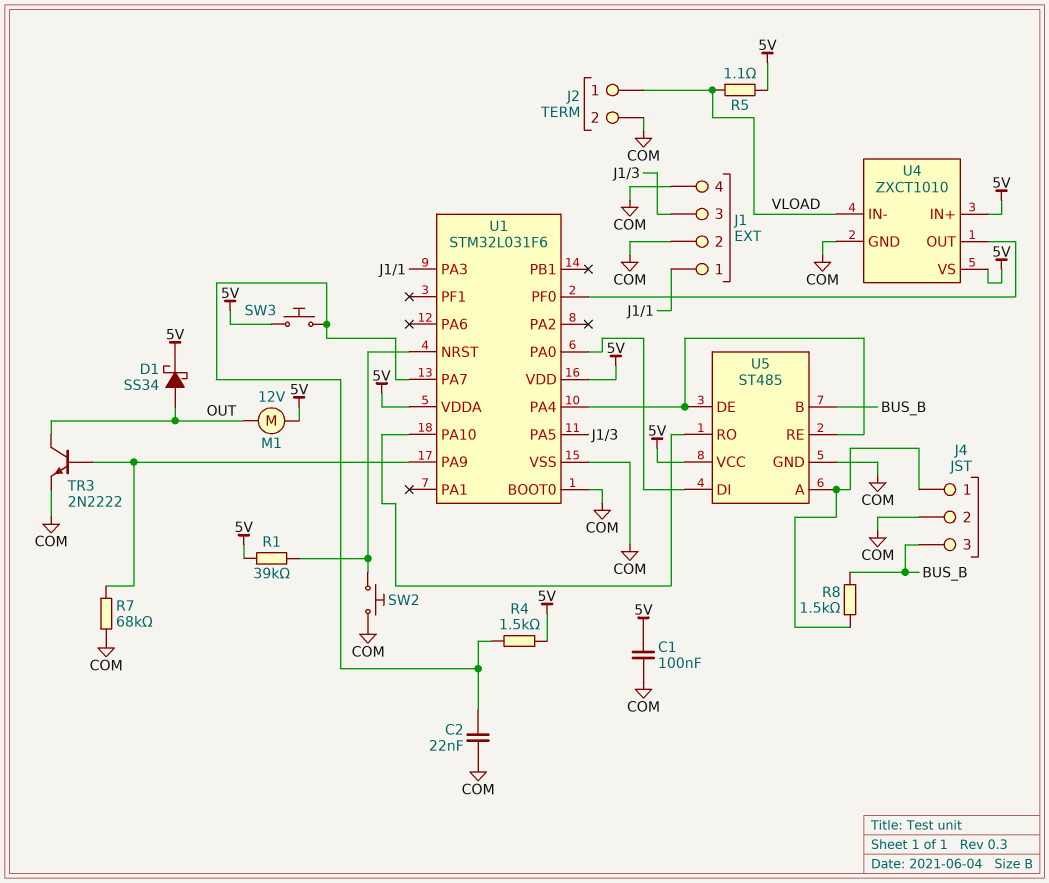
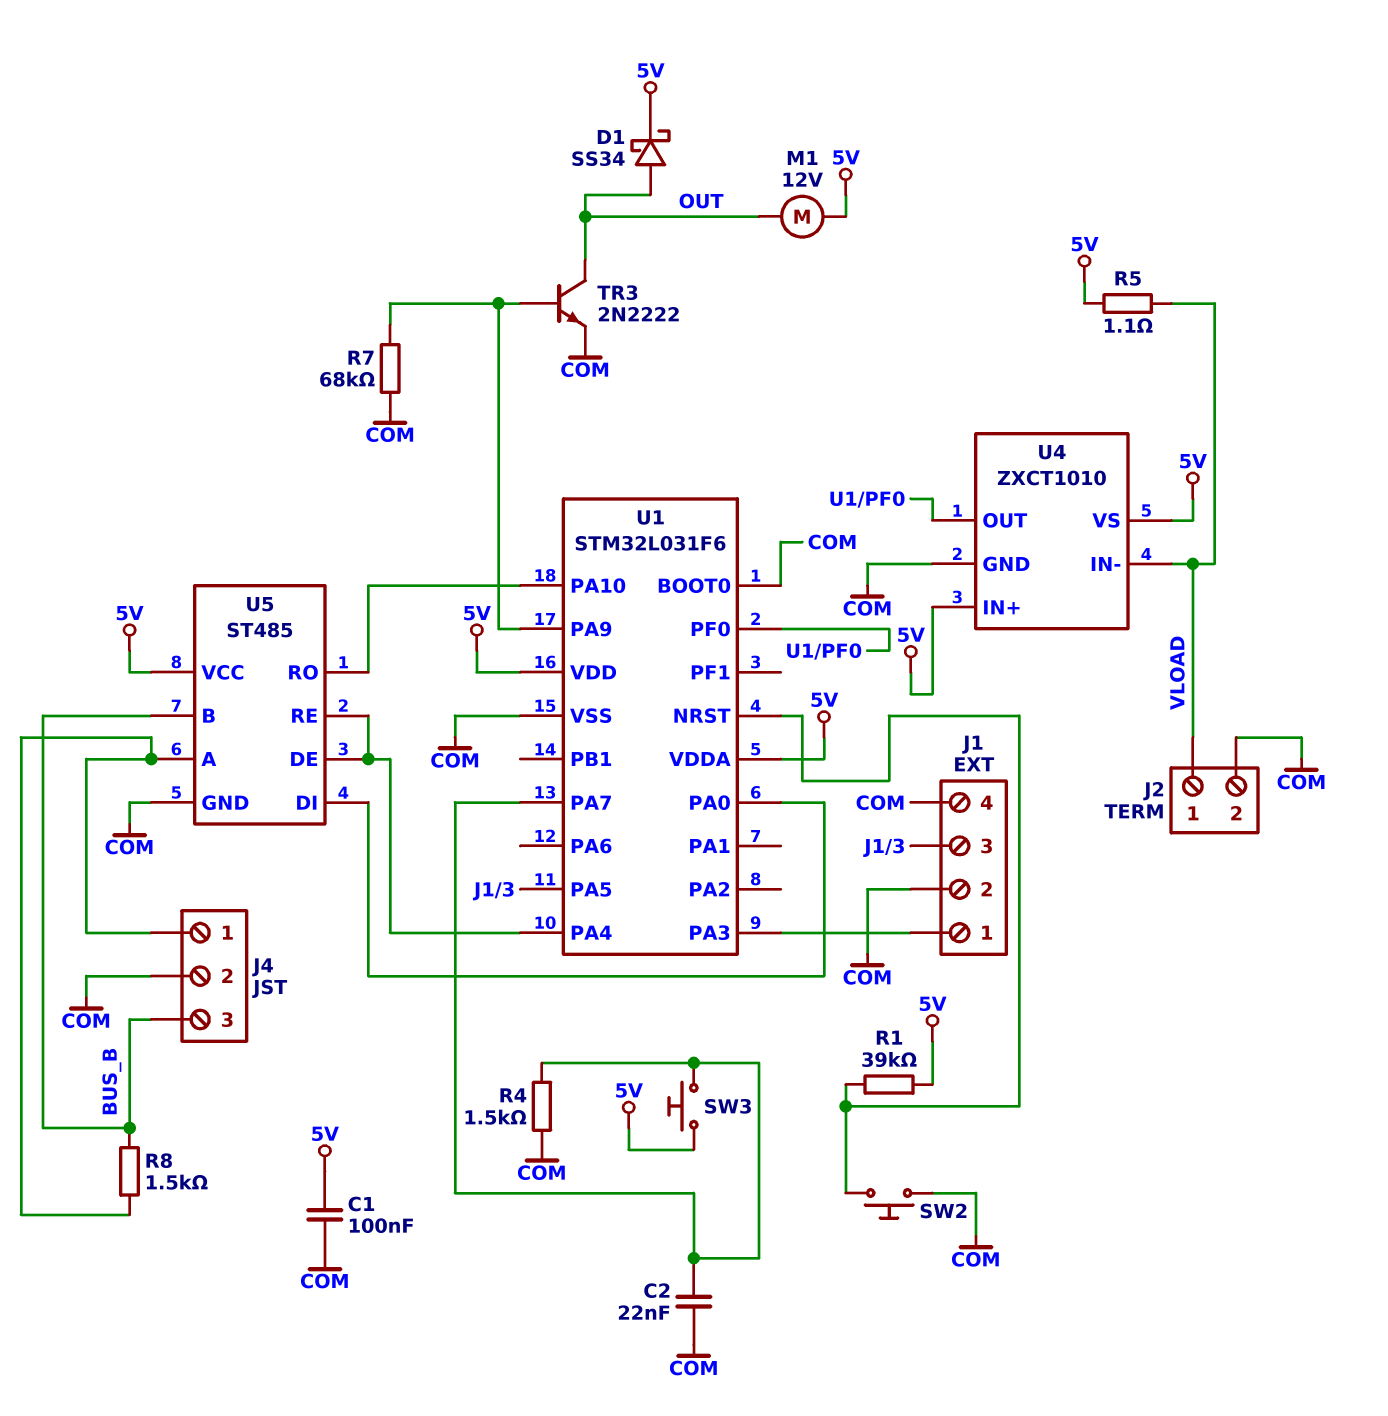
R4: 1.5k (5V, U1/PA7) -> 1.5k (COM, U1/PA7)

